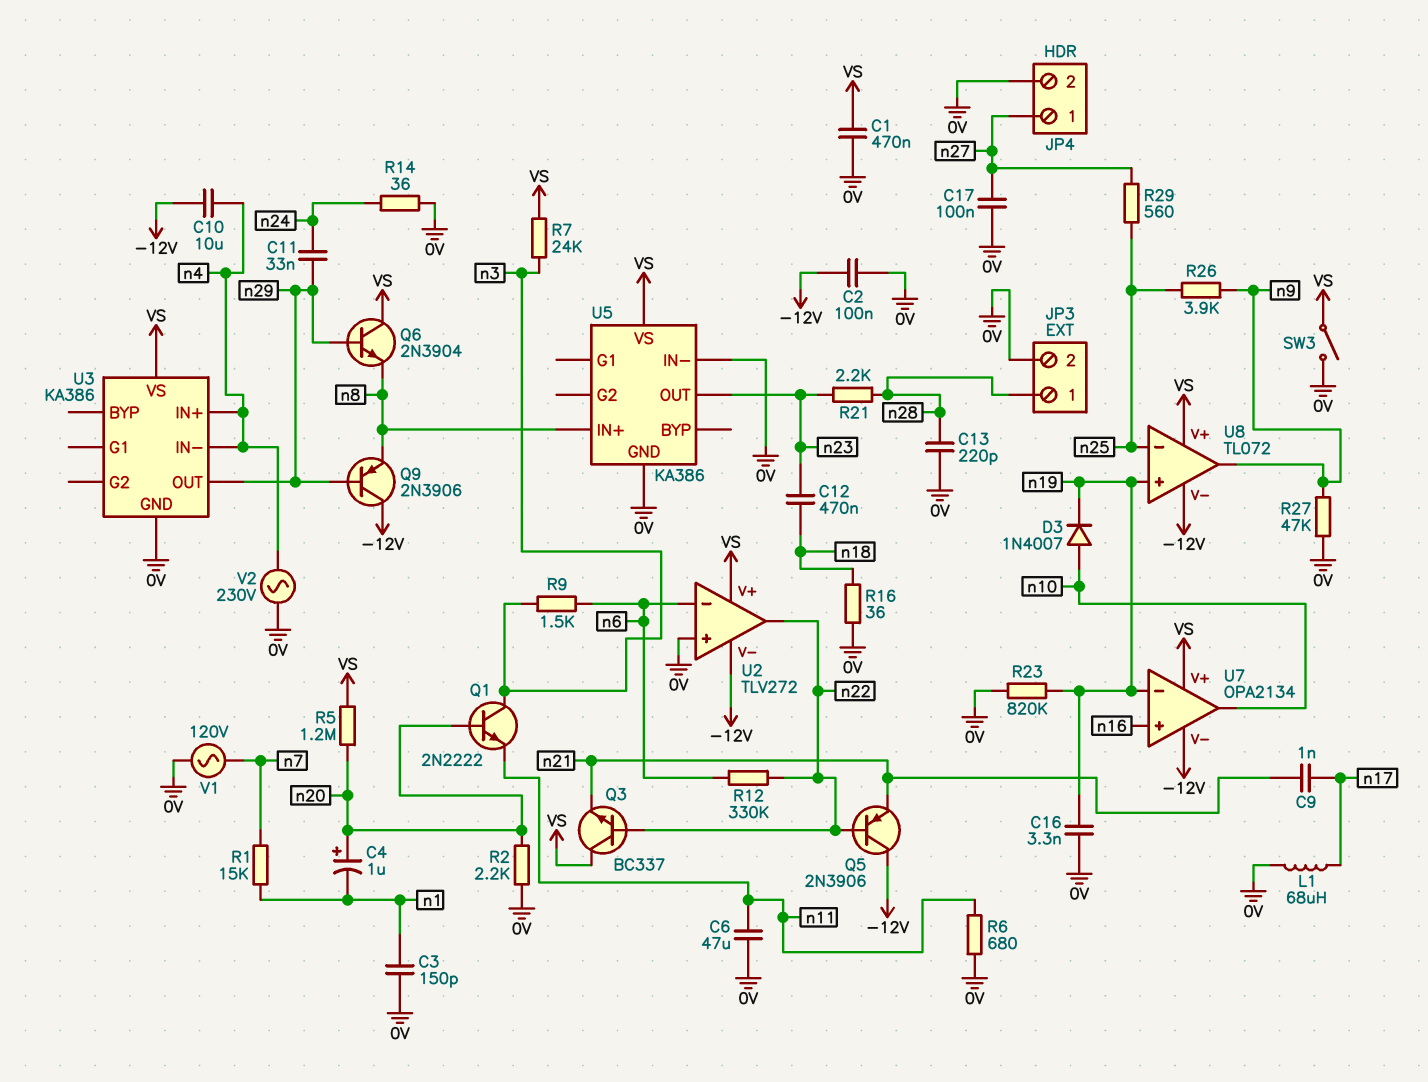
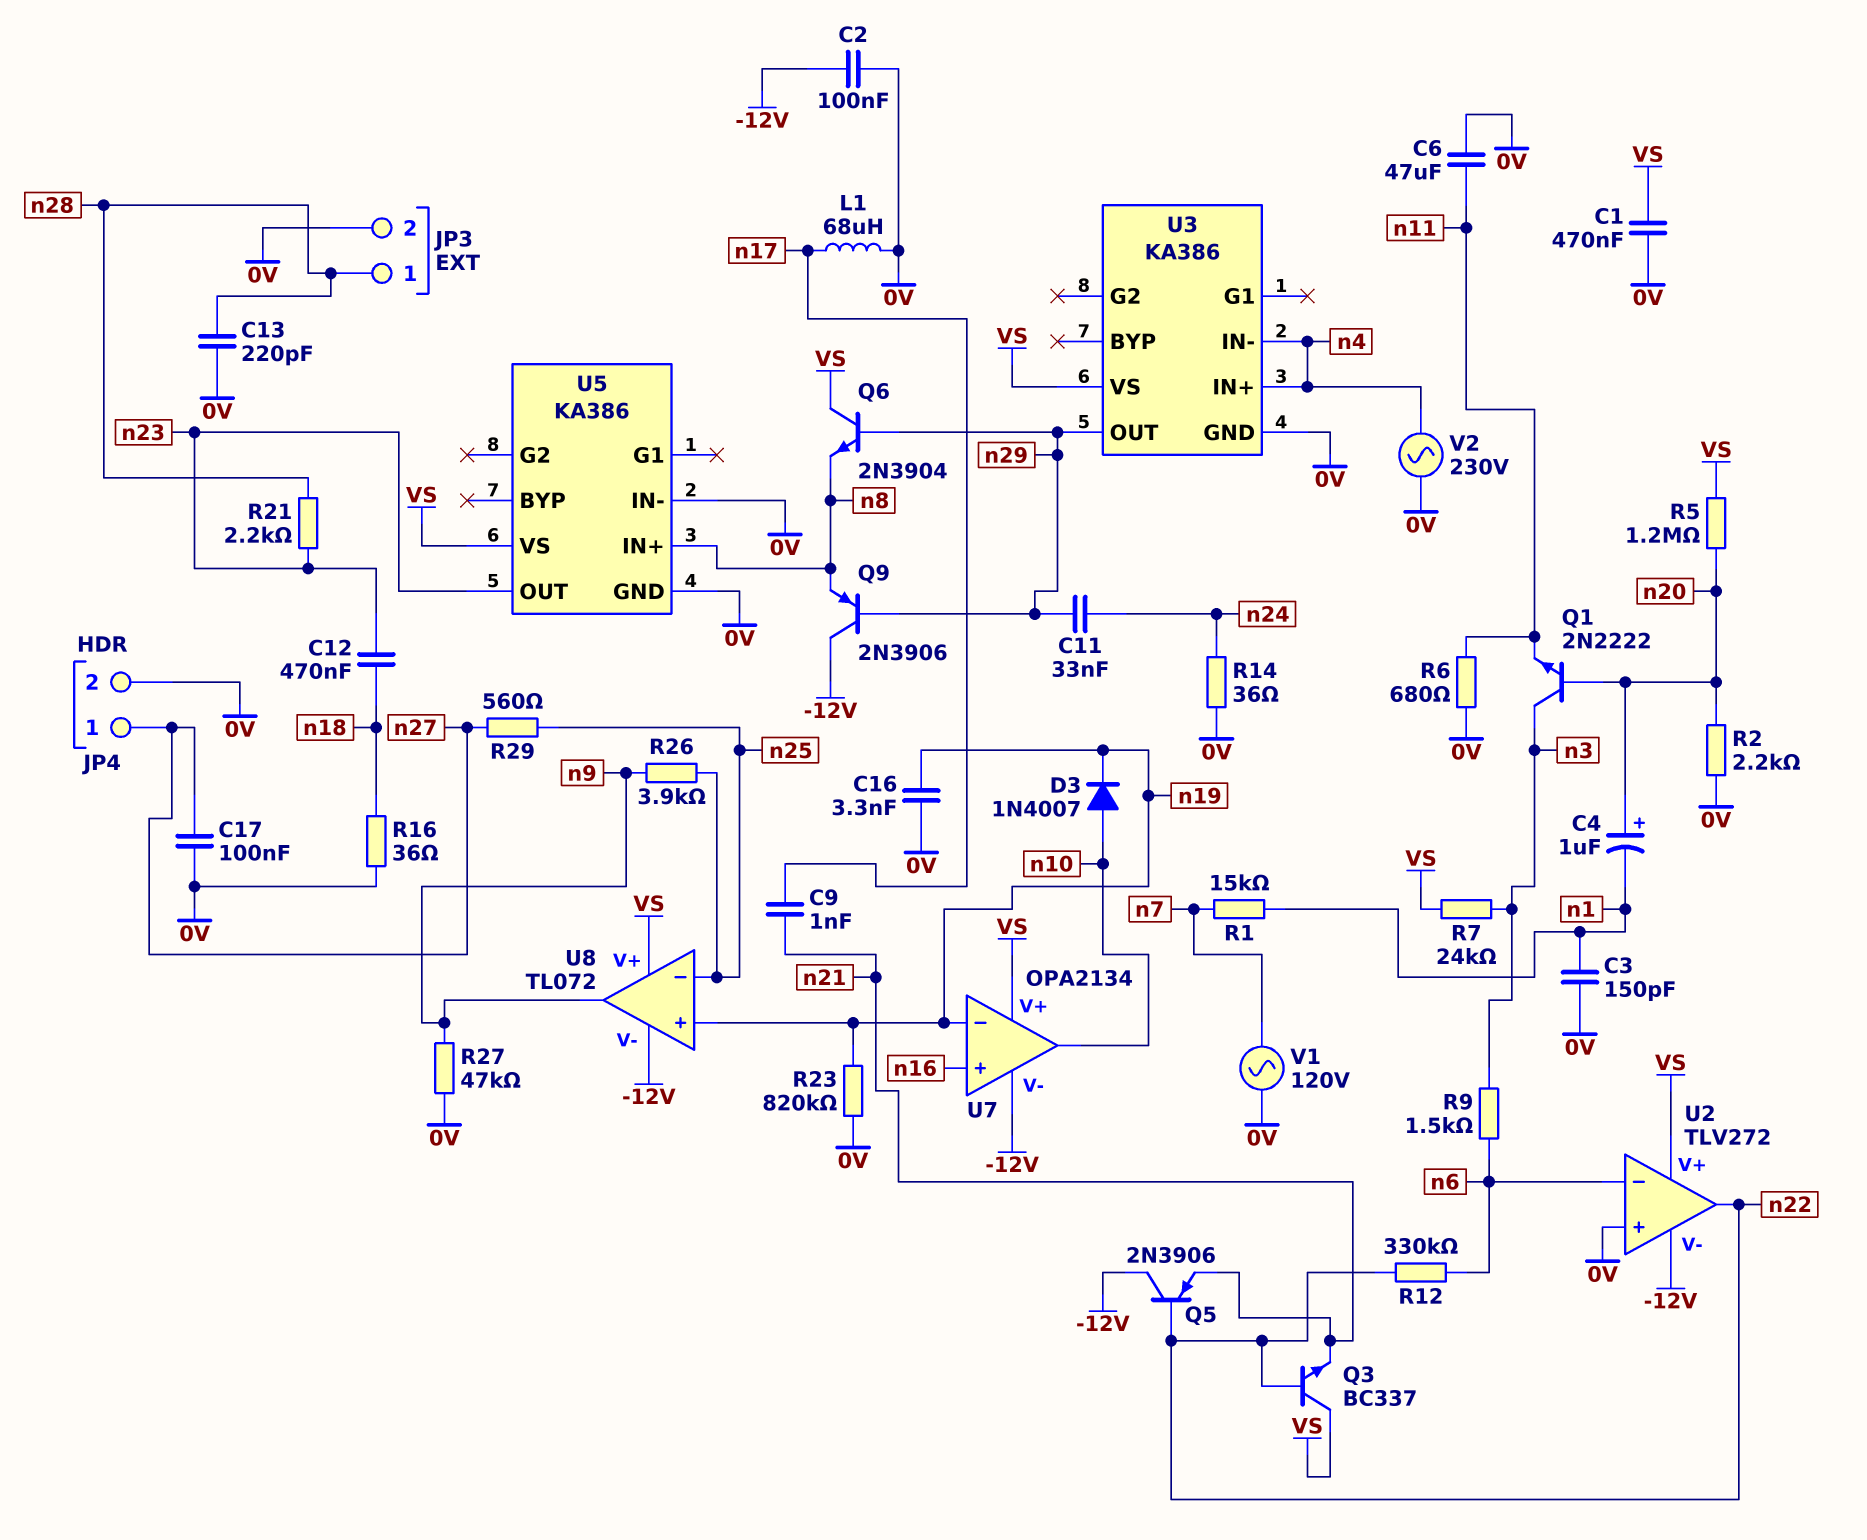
C10: 10uF (-12V, n4) -> none
SW3: switch (0V, VS) -> none

